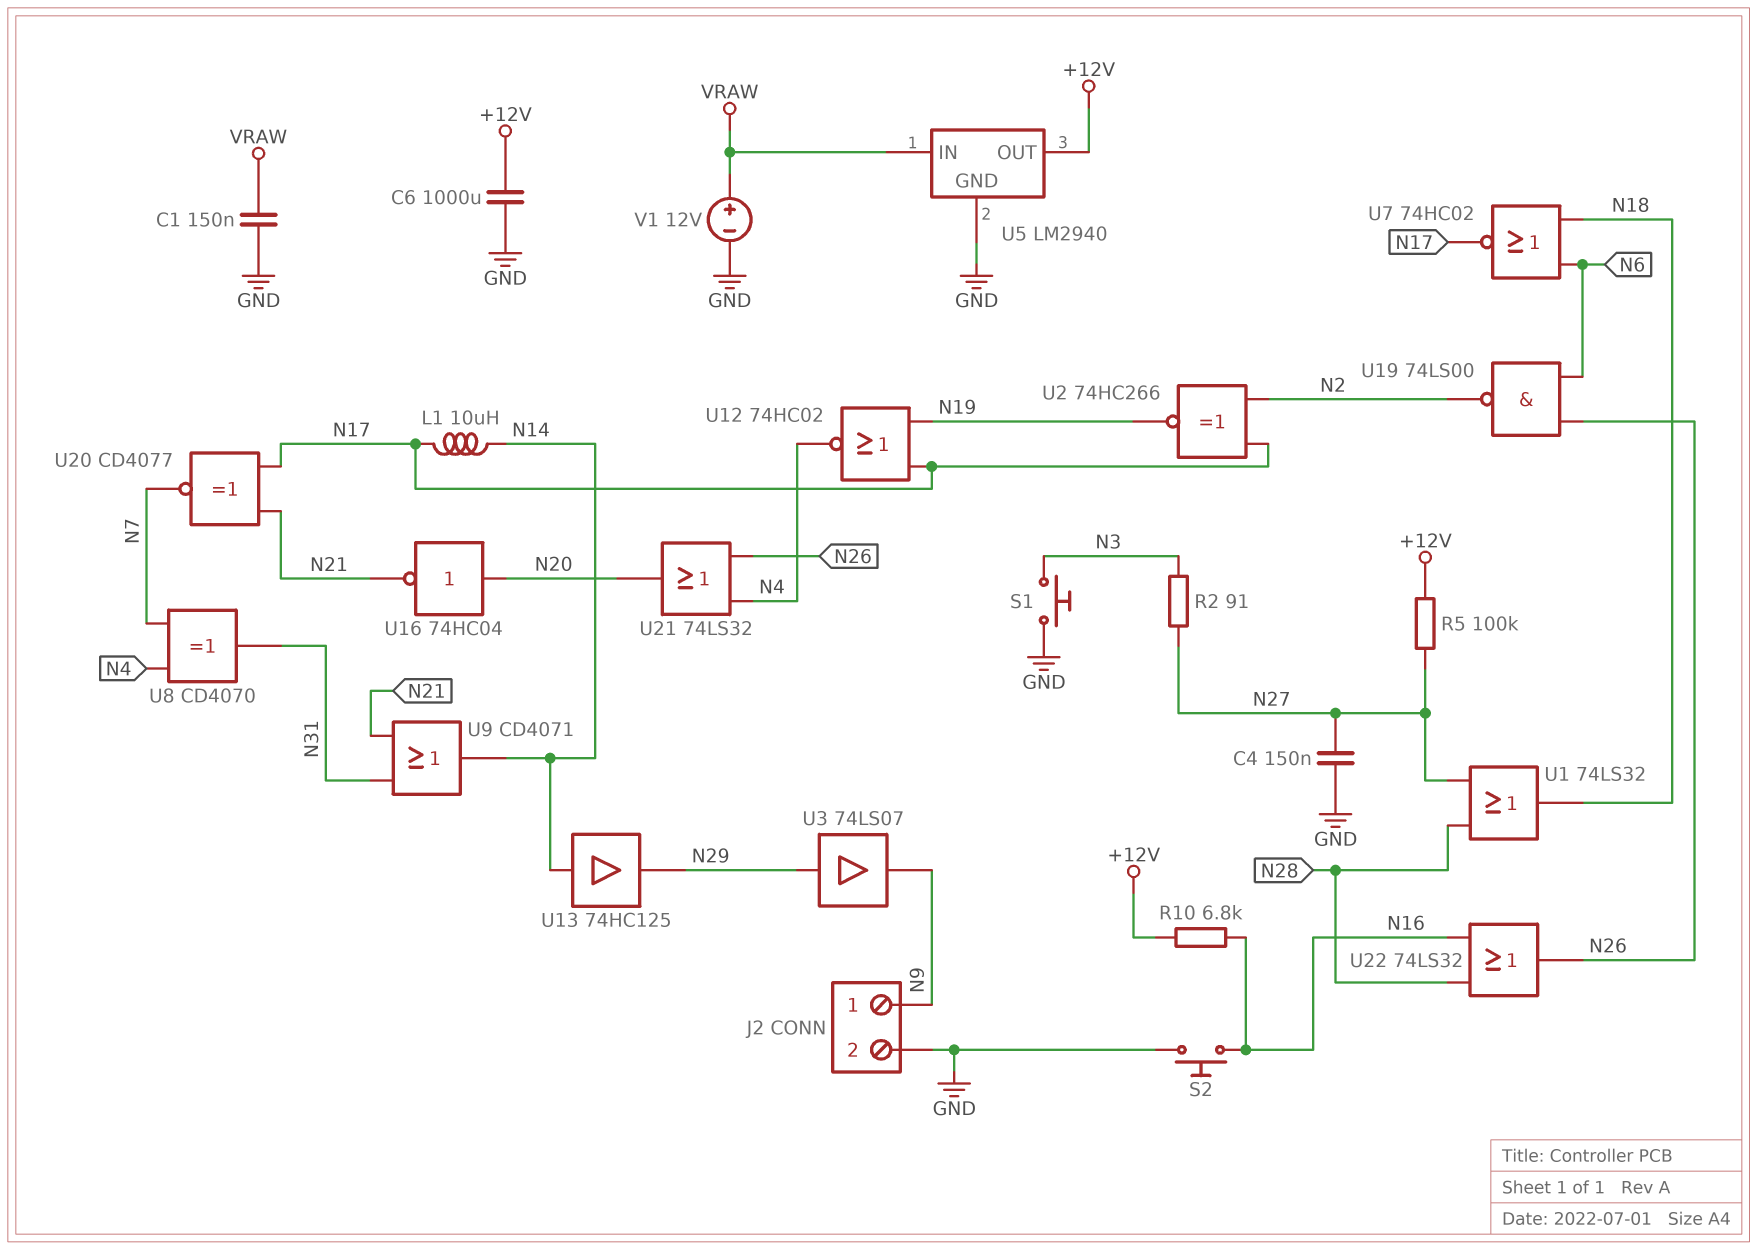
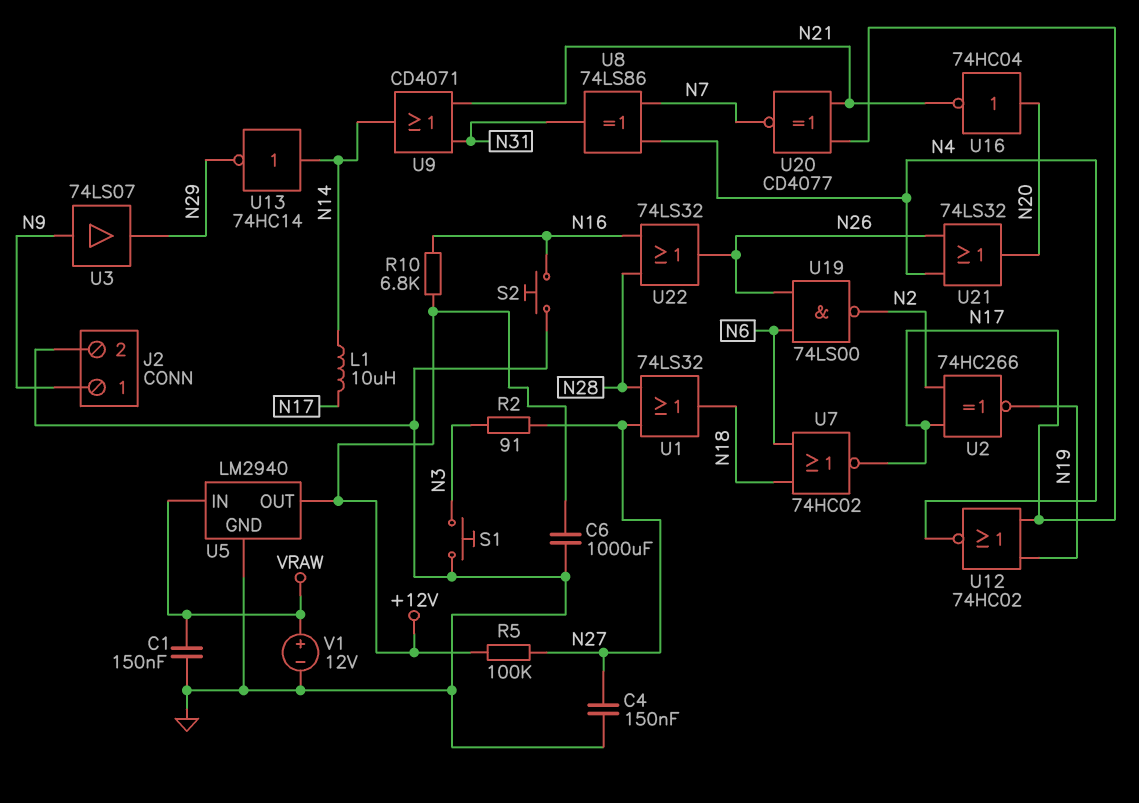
U3: buffer 74LS07 (in N29, out N9) -> buffer 74LS07 (in N9, out N29)
U8: XOR CD4070 (in N4, in N7, out N31) -> XOR 74LS86 (in N4, in N7, out N31)
U13: buffer 74HC125 (in N14, out N29) -> NOT 74HC14 (in N14, out N29)

